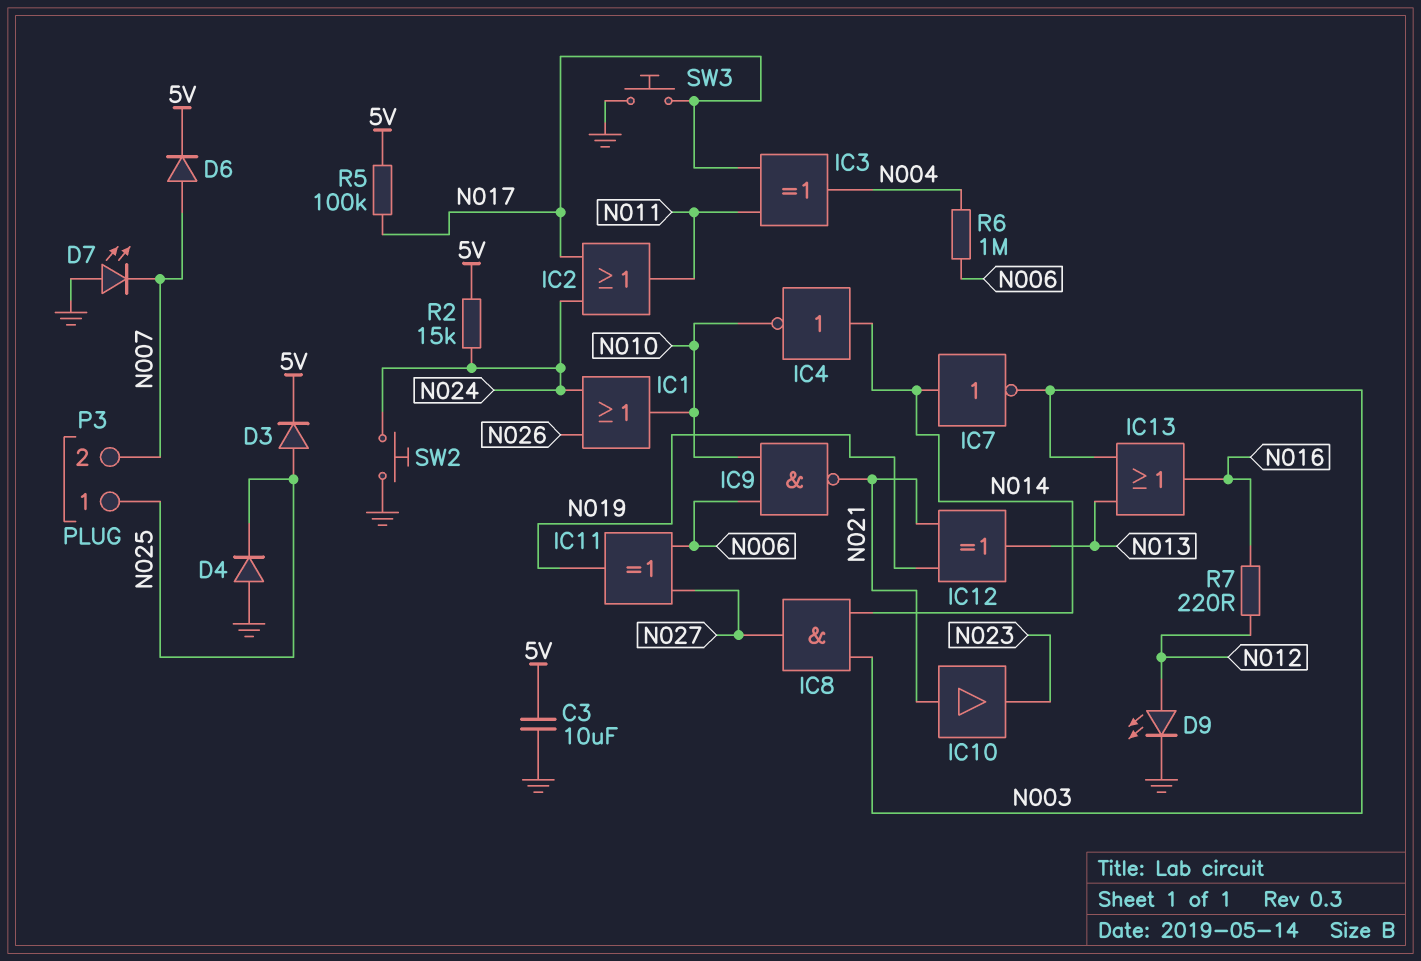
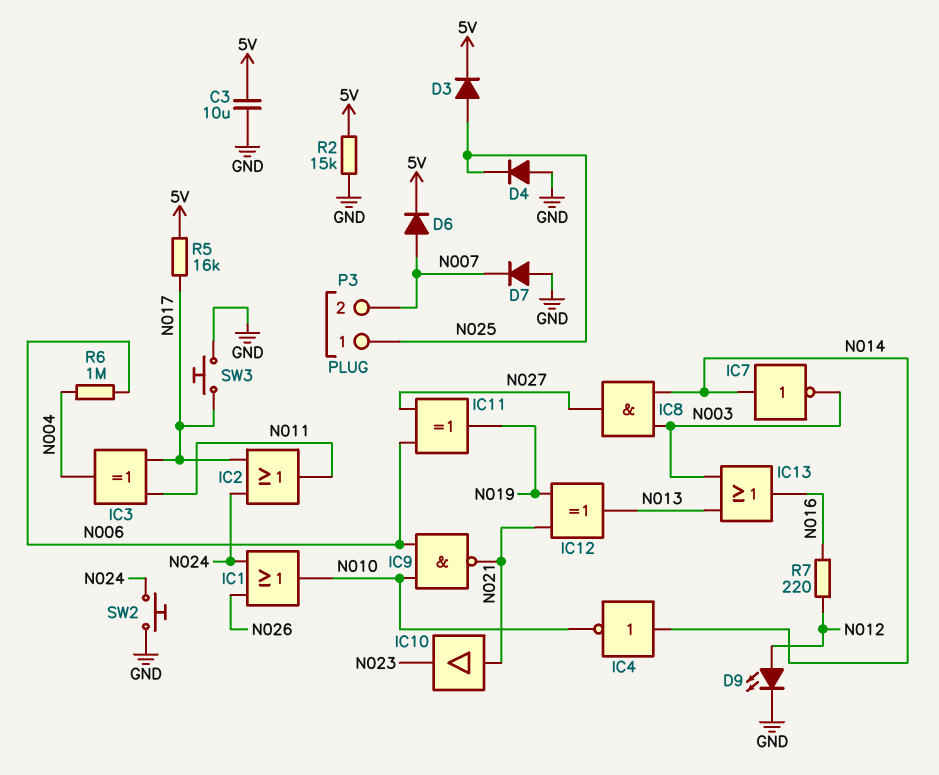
D7: LED (A GND, K N007) -> diode (A GND, K N007)
R2: 15k (5V, N024) -> 15k (5V, GND)
R5: 100k (5V, N017) -> 16k (5V, N017)

